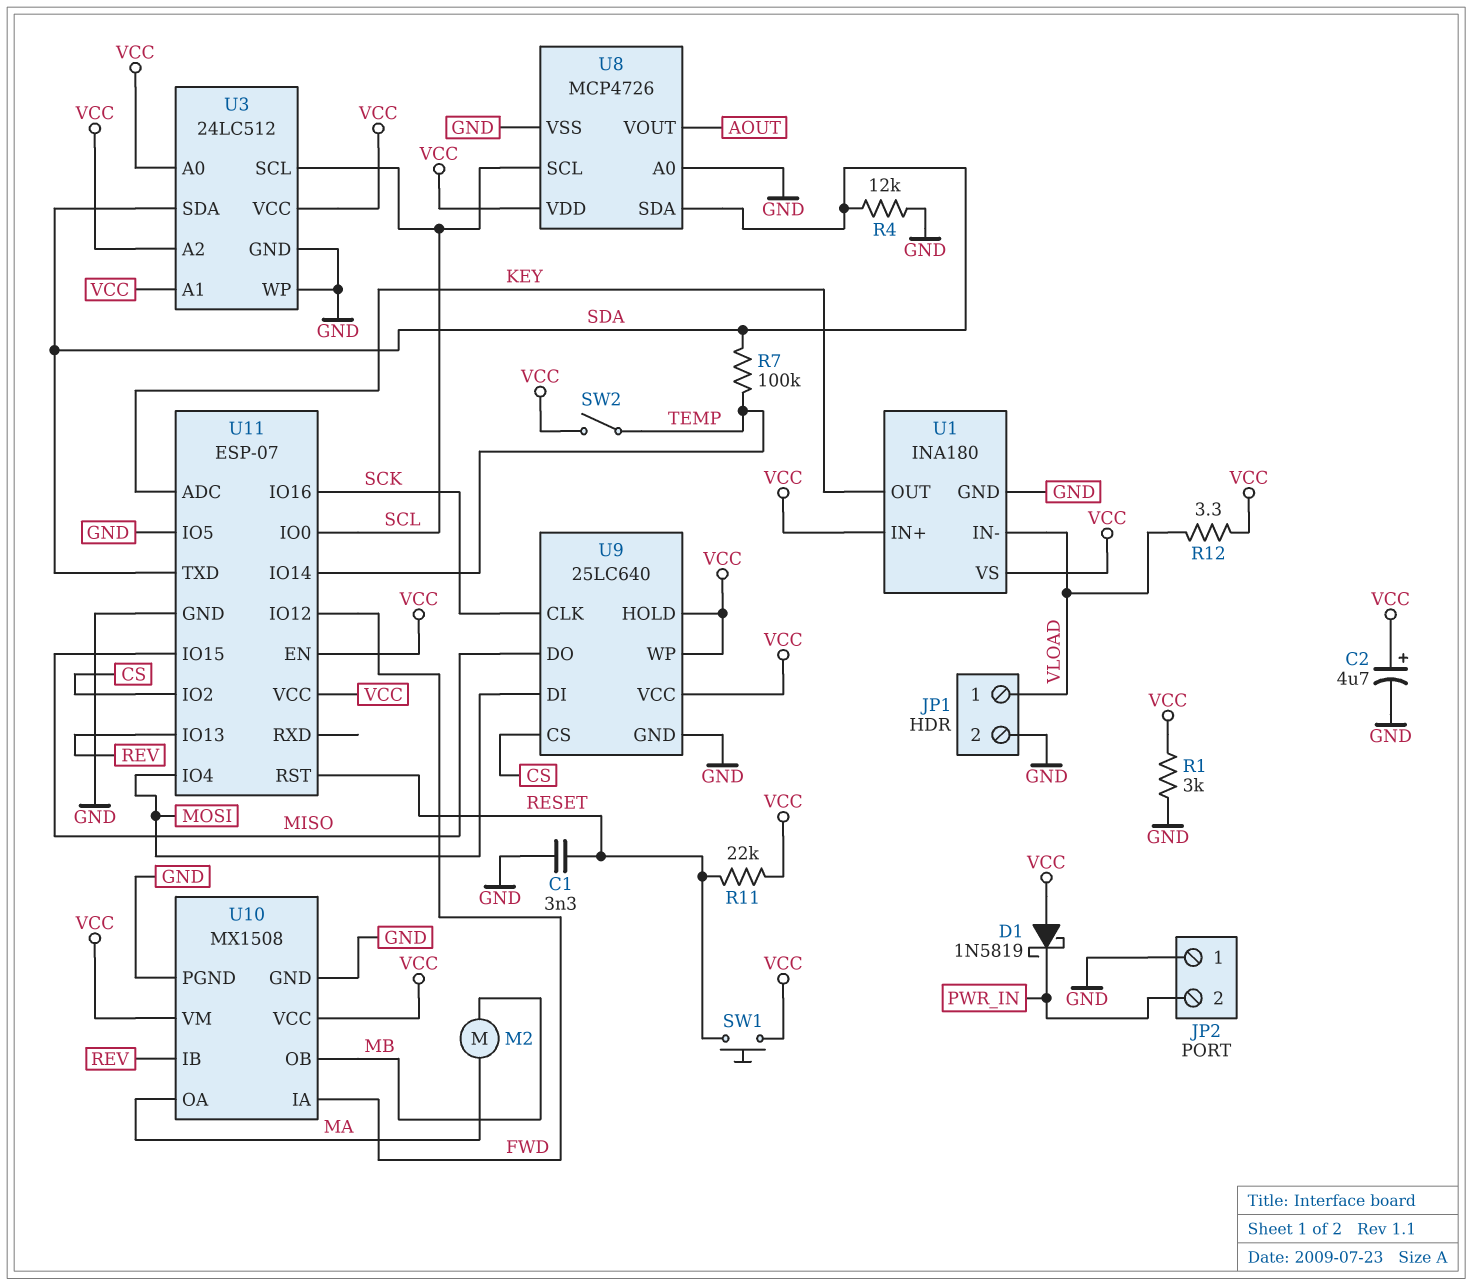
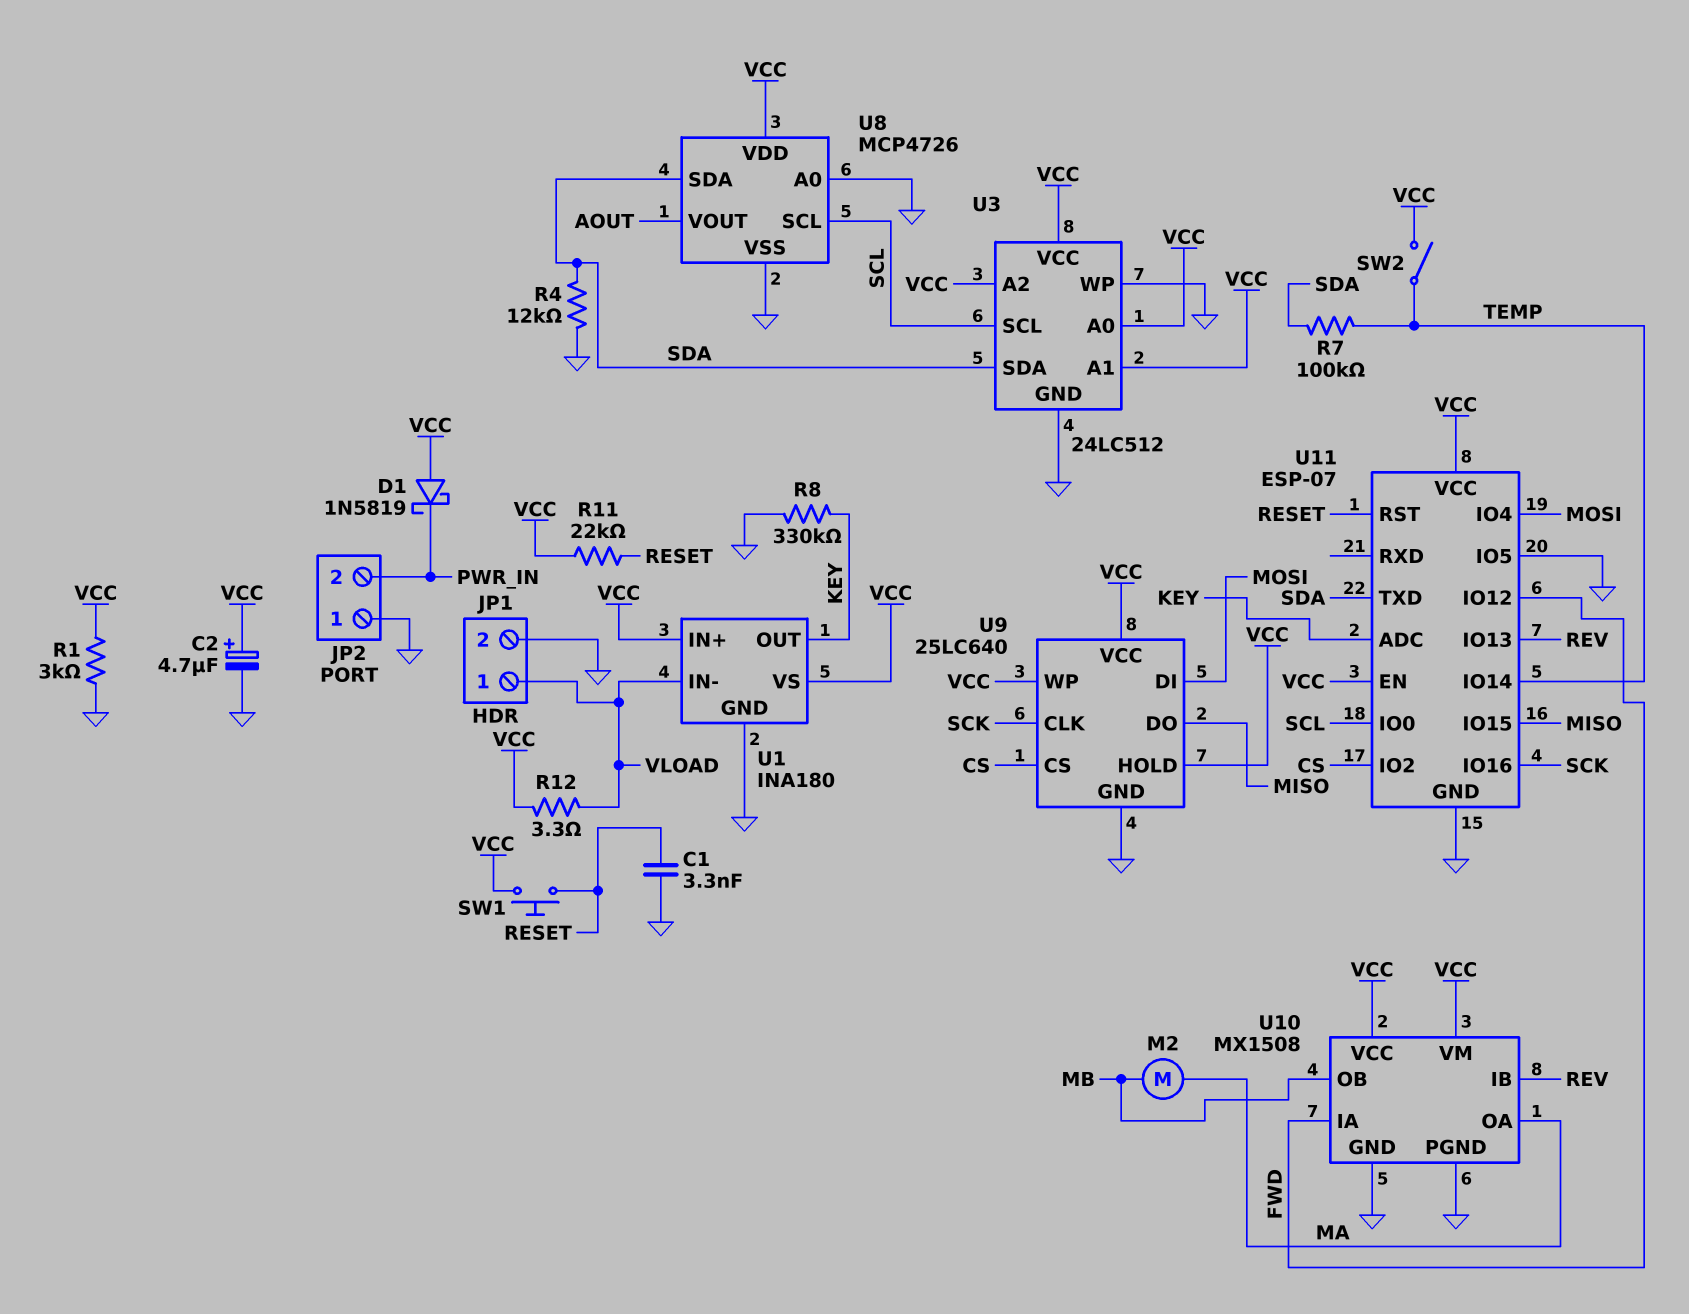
R8: none -> 330k (GND, KEY)

